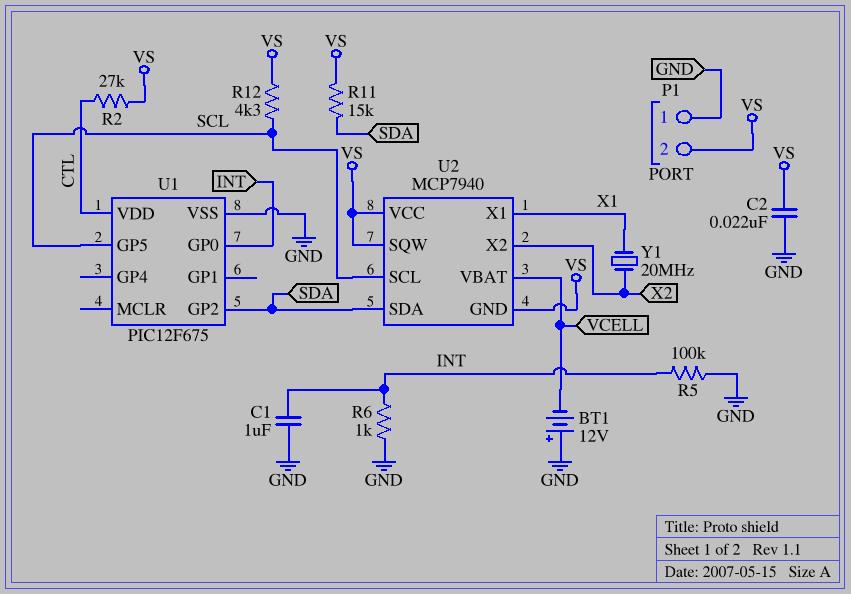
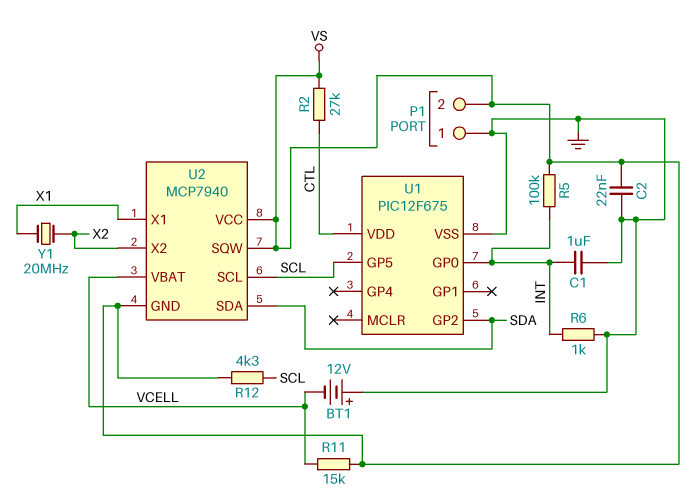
R5: 100k (GND, INT) -> 100k (INT, VS)
R11: 15k (SDA, VS) -> 15k (VCELL, VS)

